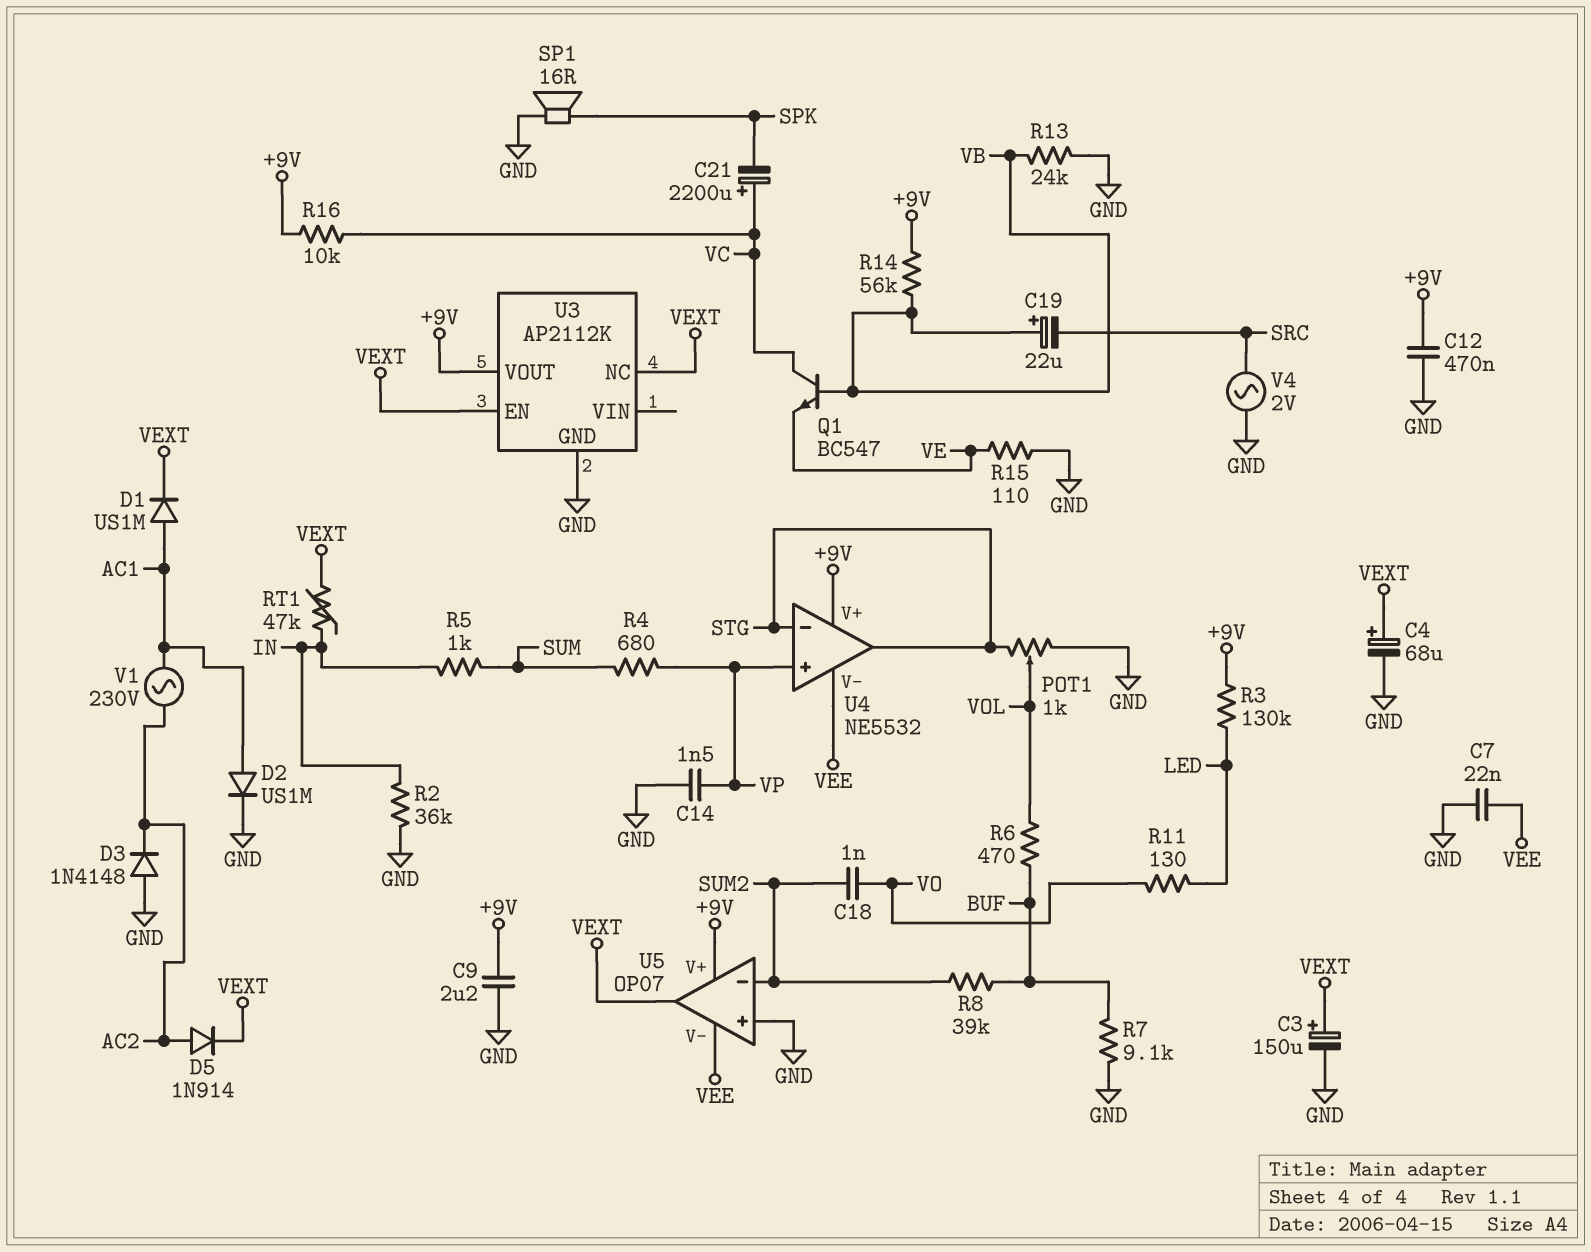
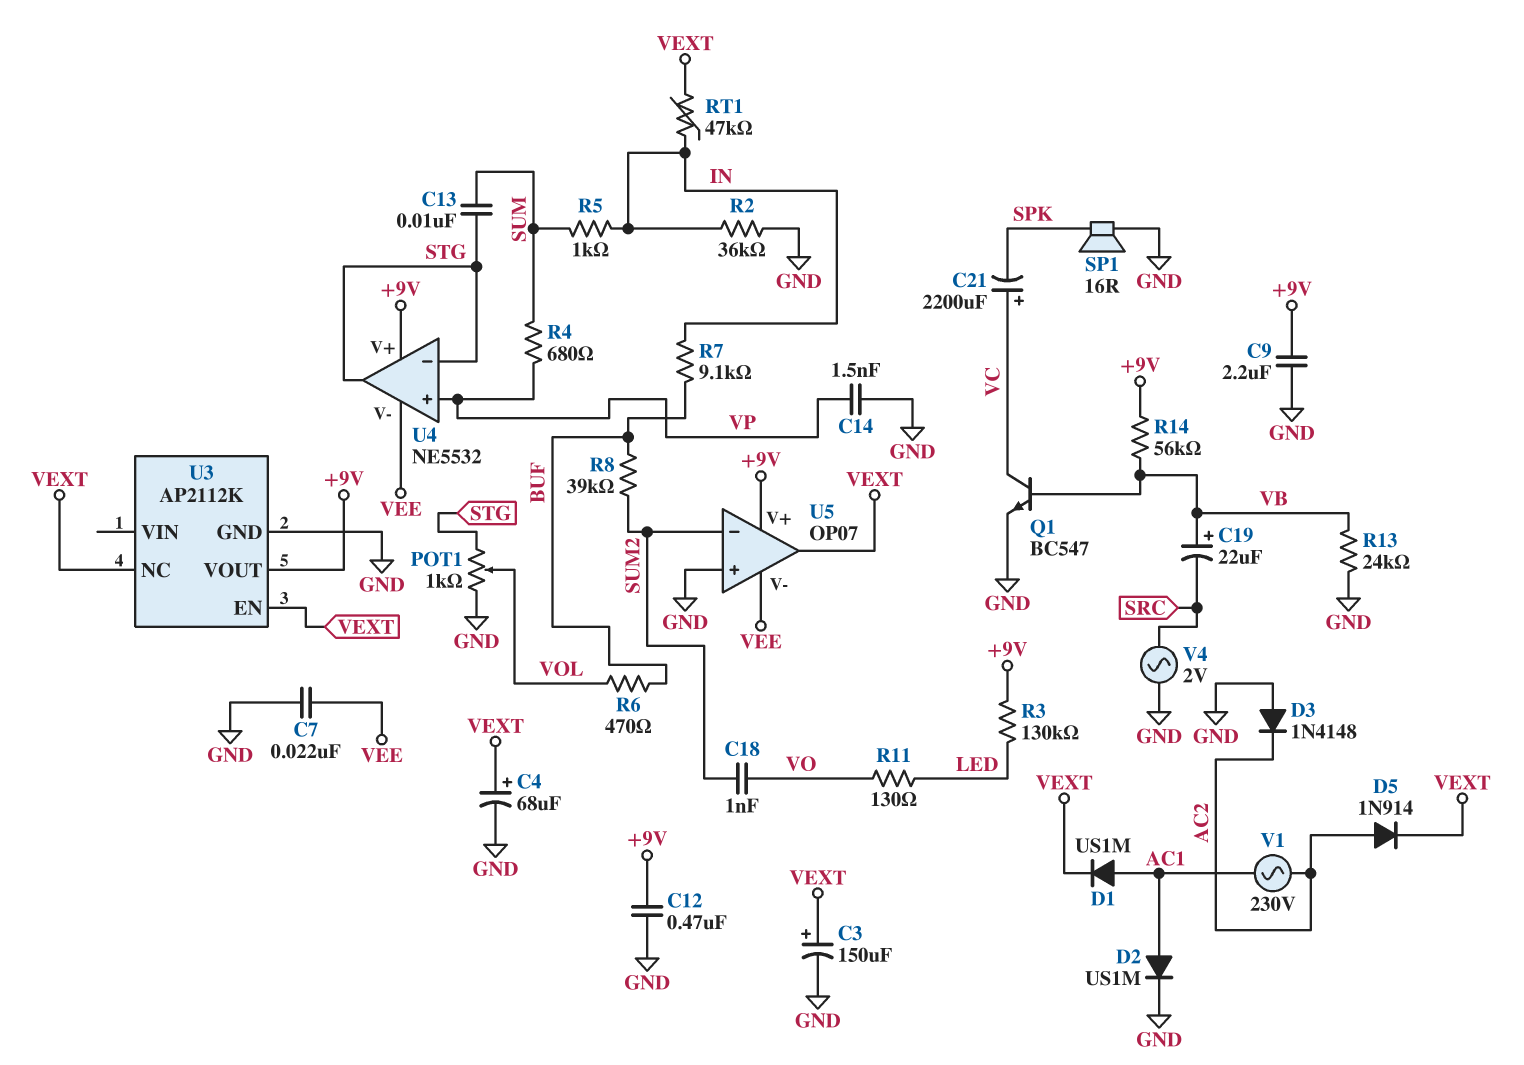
C13: none -> 10nF (STG, SUM)
Q1: NPN BC547 (B VB, C VC, E VE) -> NPN BC547 (B VB, C VC, E GND)
R7: 9.1k (BUF, GND) -> 9.1k (BUF, IN)
R15: 110 (GND, VE) -> none
R16: 10k (+9V, VC) -> none

